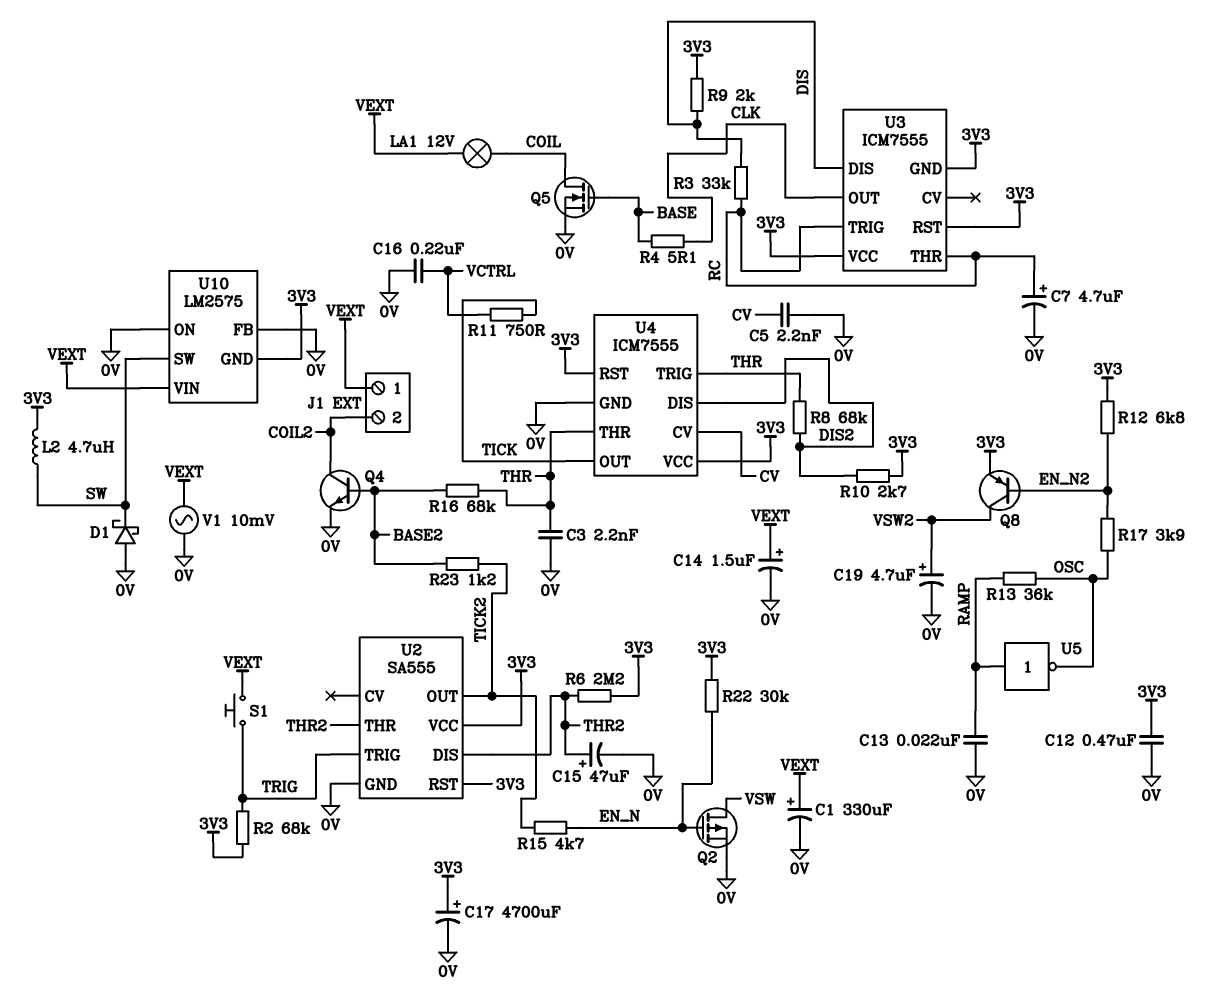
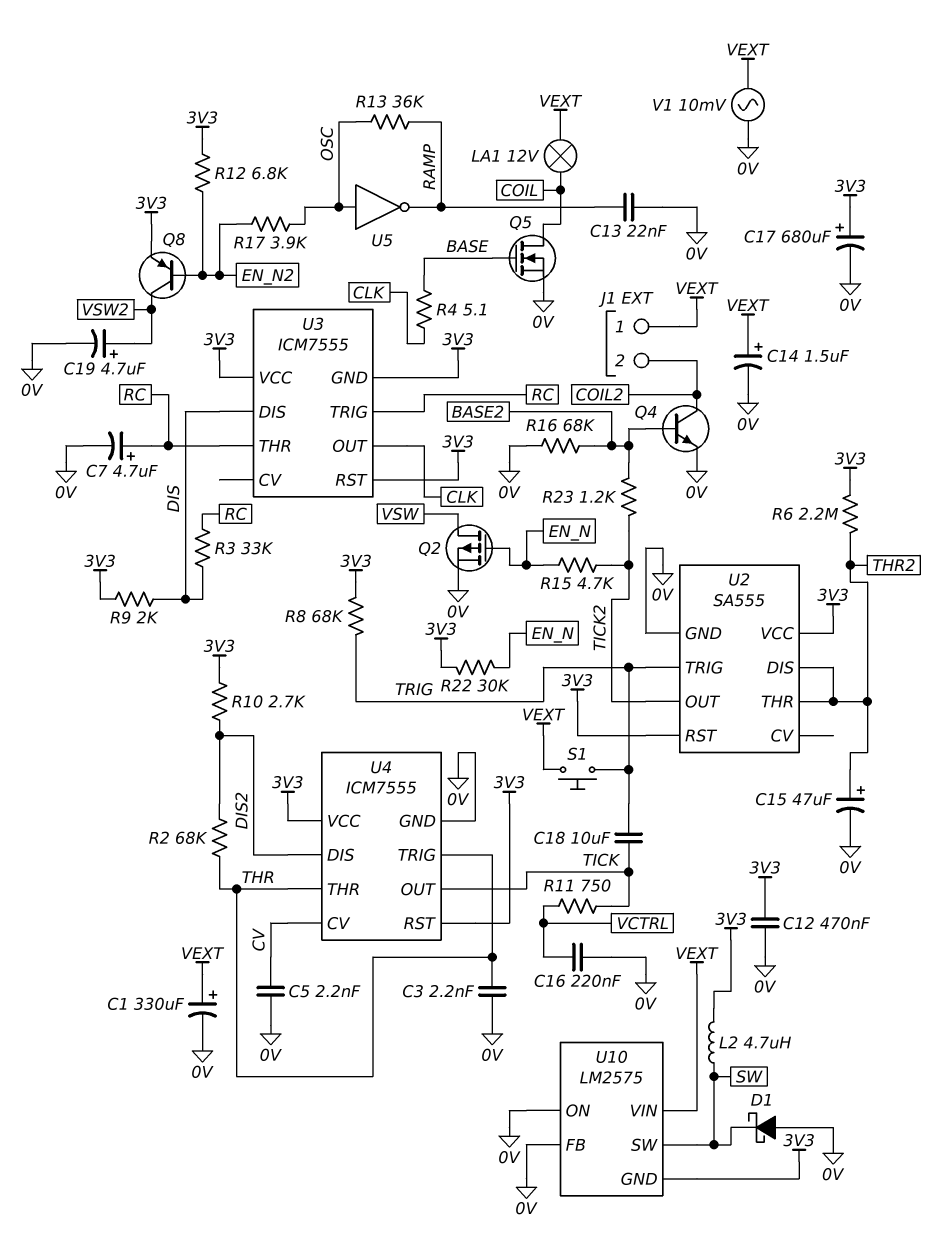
C17: 4700uF (plus 3V3, minus 0V) -> 680uF (plus 3V3, minus 0V)
C18: none -> 10uF (TICK, TRIG)
R2: 68k (3V3, TRIG) -> 68k (DIS2, THR)
R8: 68k (DIS2, THR) -> 68k (3V3, TRIG)
R16: 68k (BASE2, THR) -> 68k (0V, BASE2)
U5: NOT (in RAMP, out OSC) -> NOT (in OSC, out RAMP)

